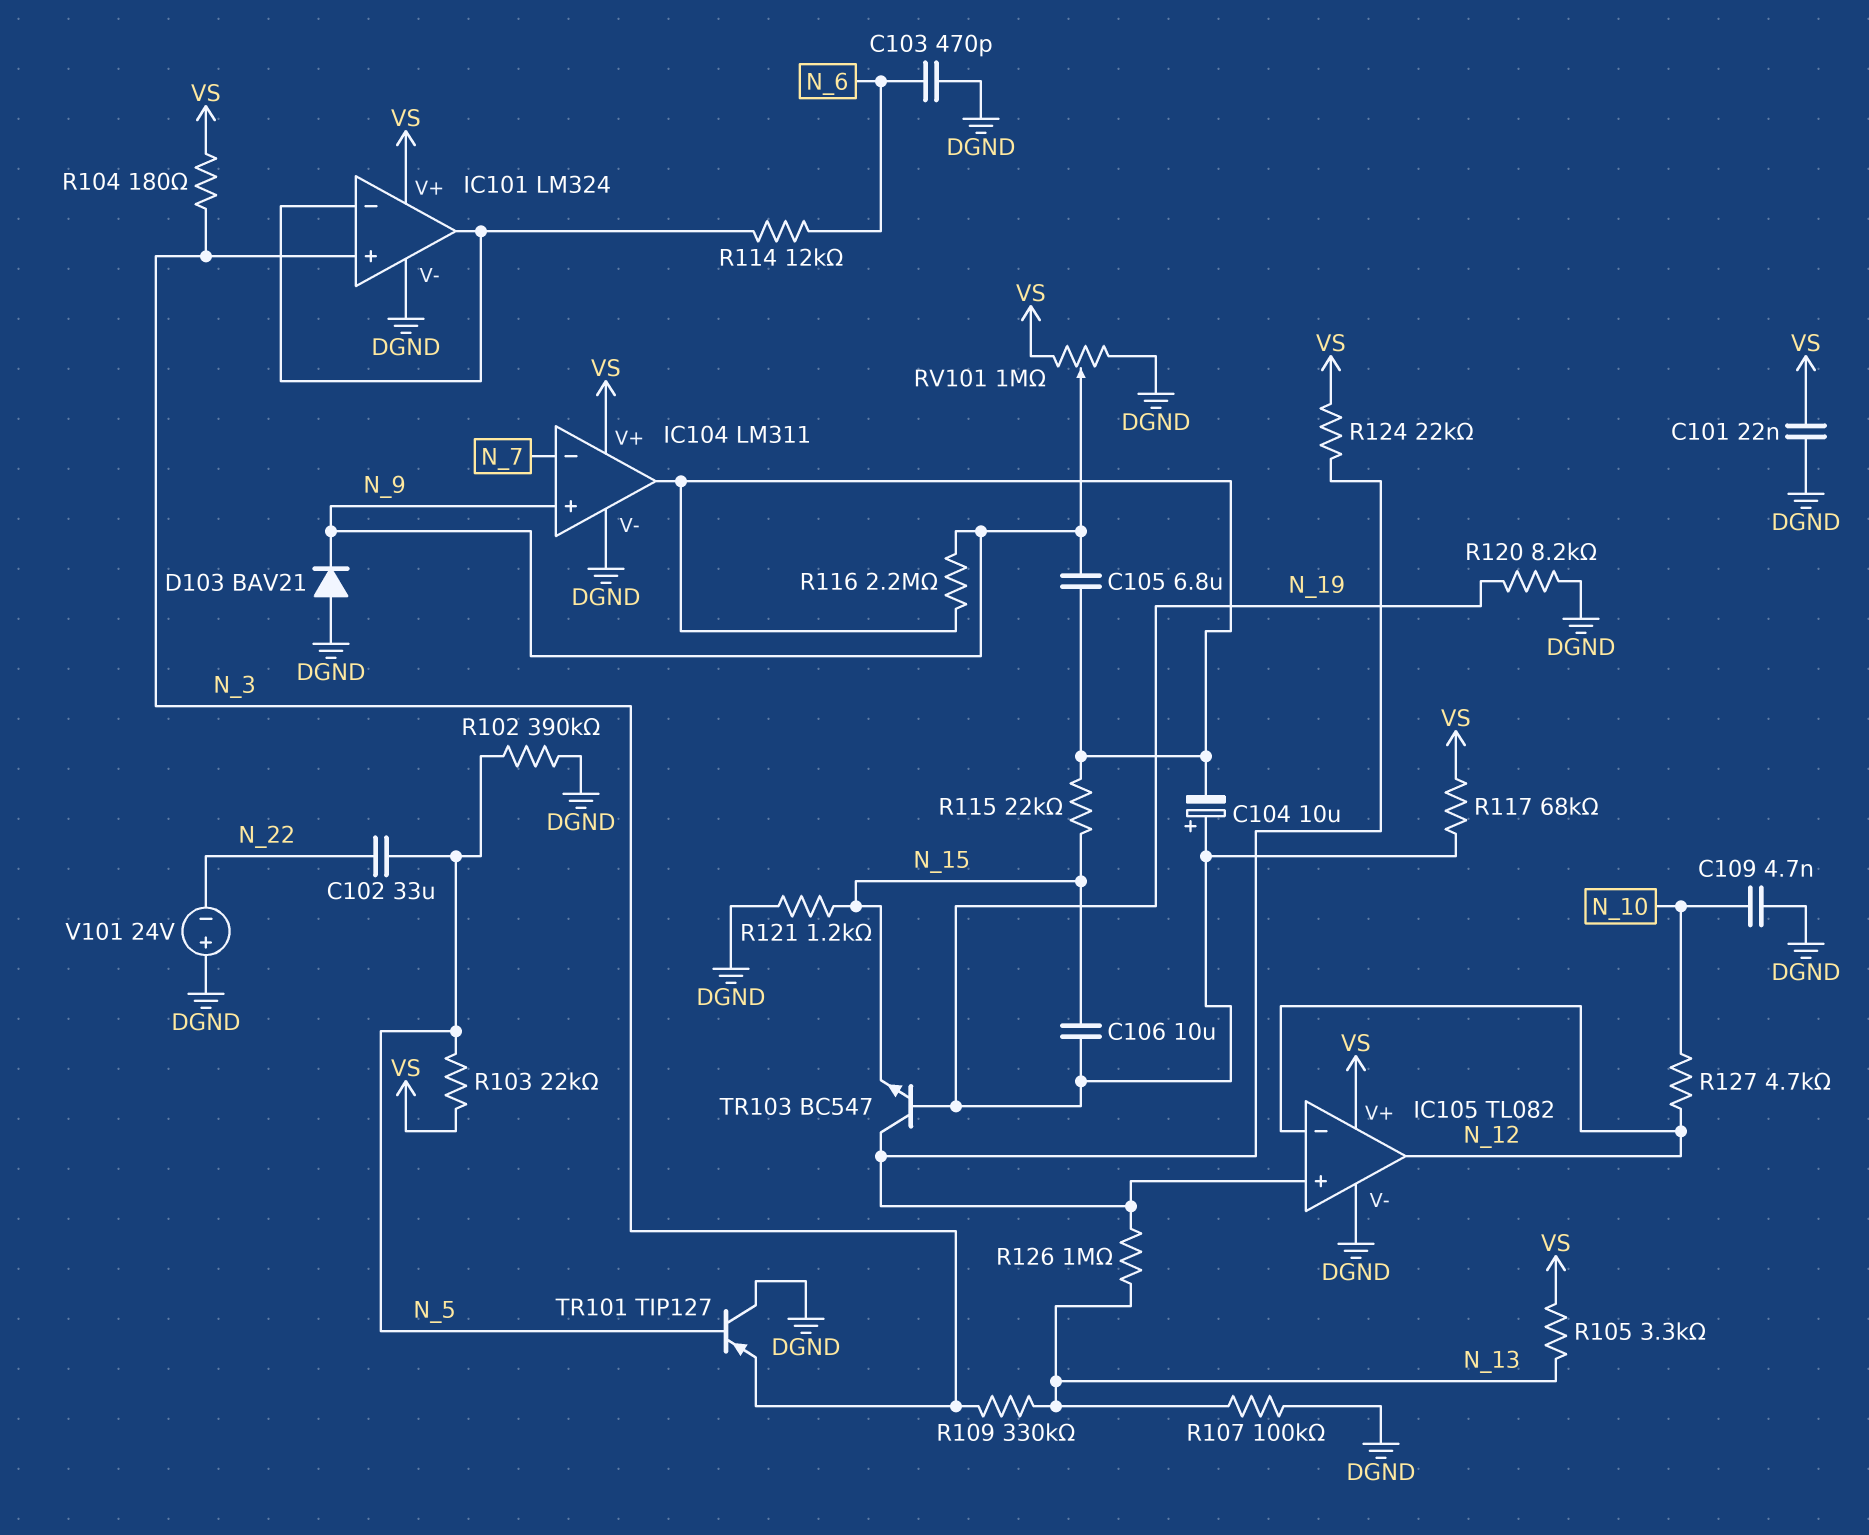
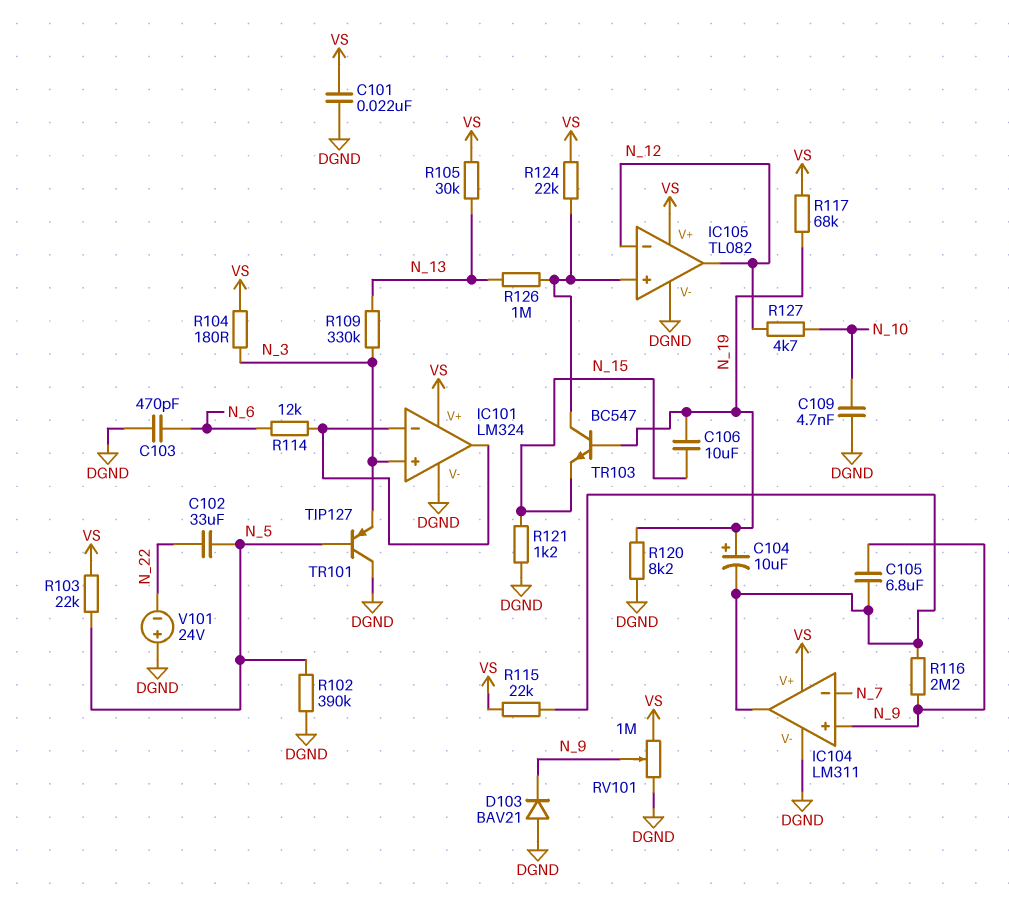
R105: 3.3k (N_13, VS) -> 30k (N_13, VS)
R107: 100k (DGND, N_13) -> none
R115: 22k (IC104/out, N_15) -> 22k (IC104/out, VS)

